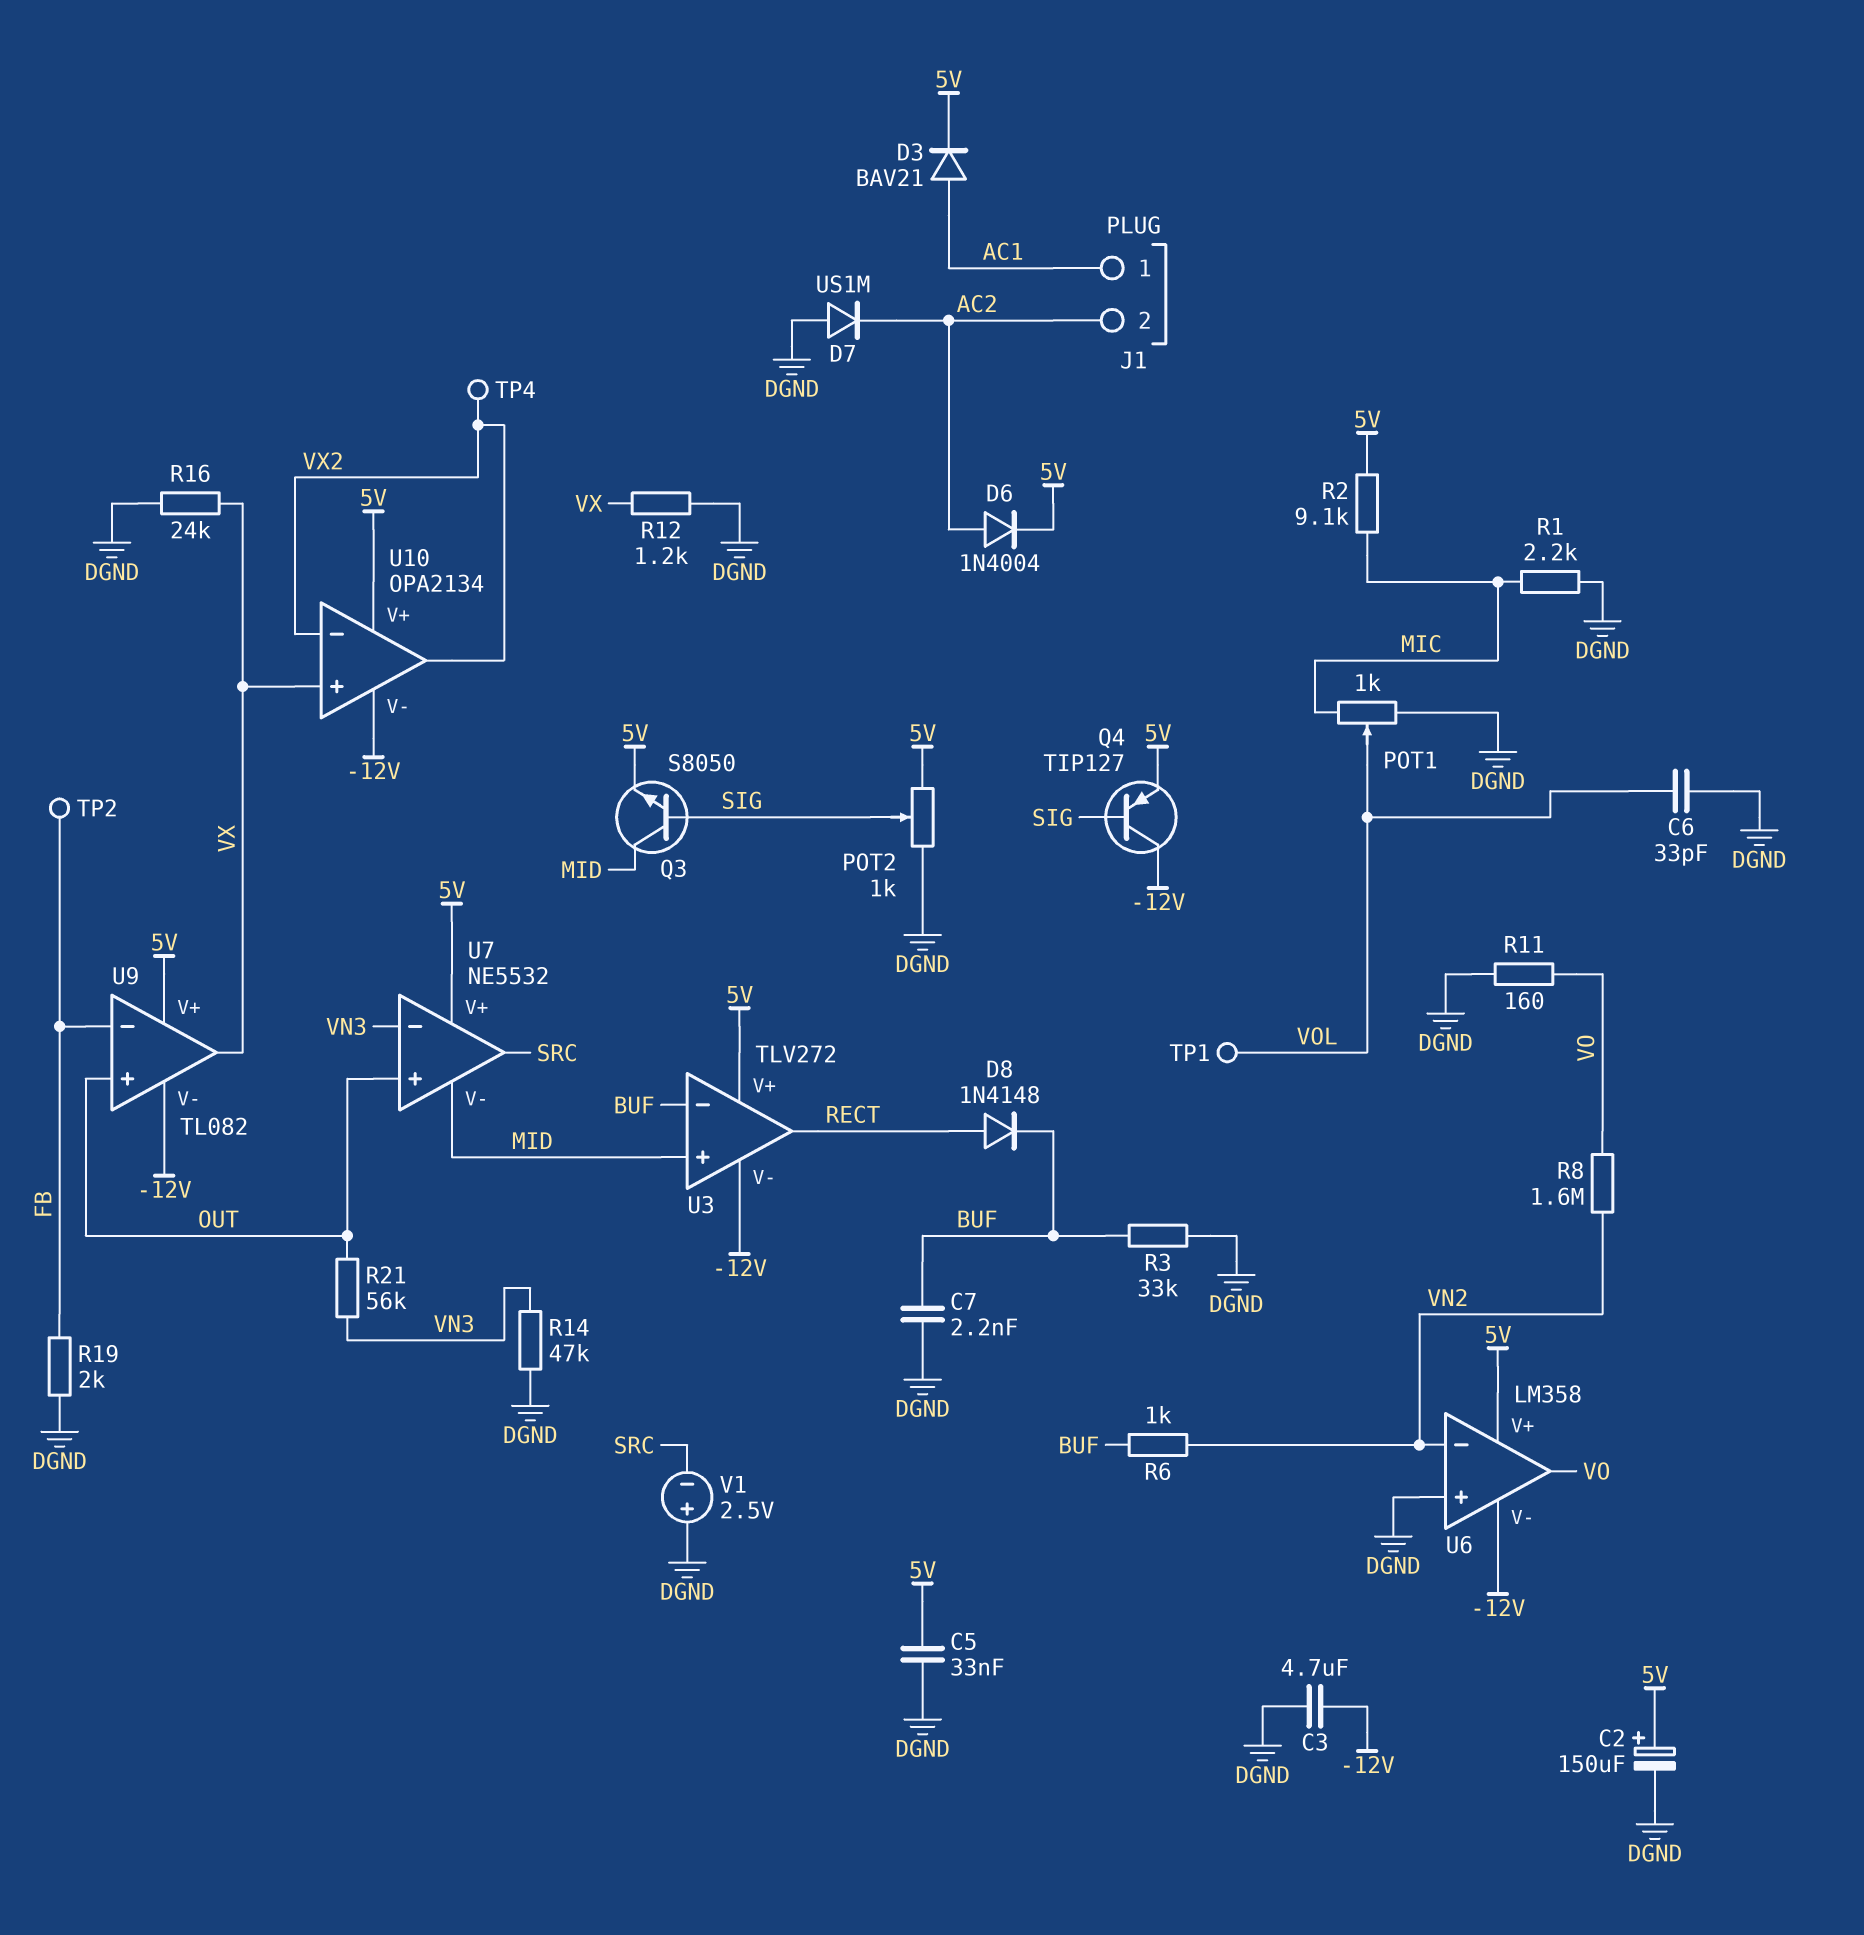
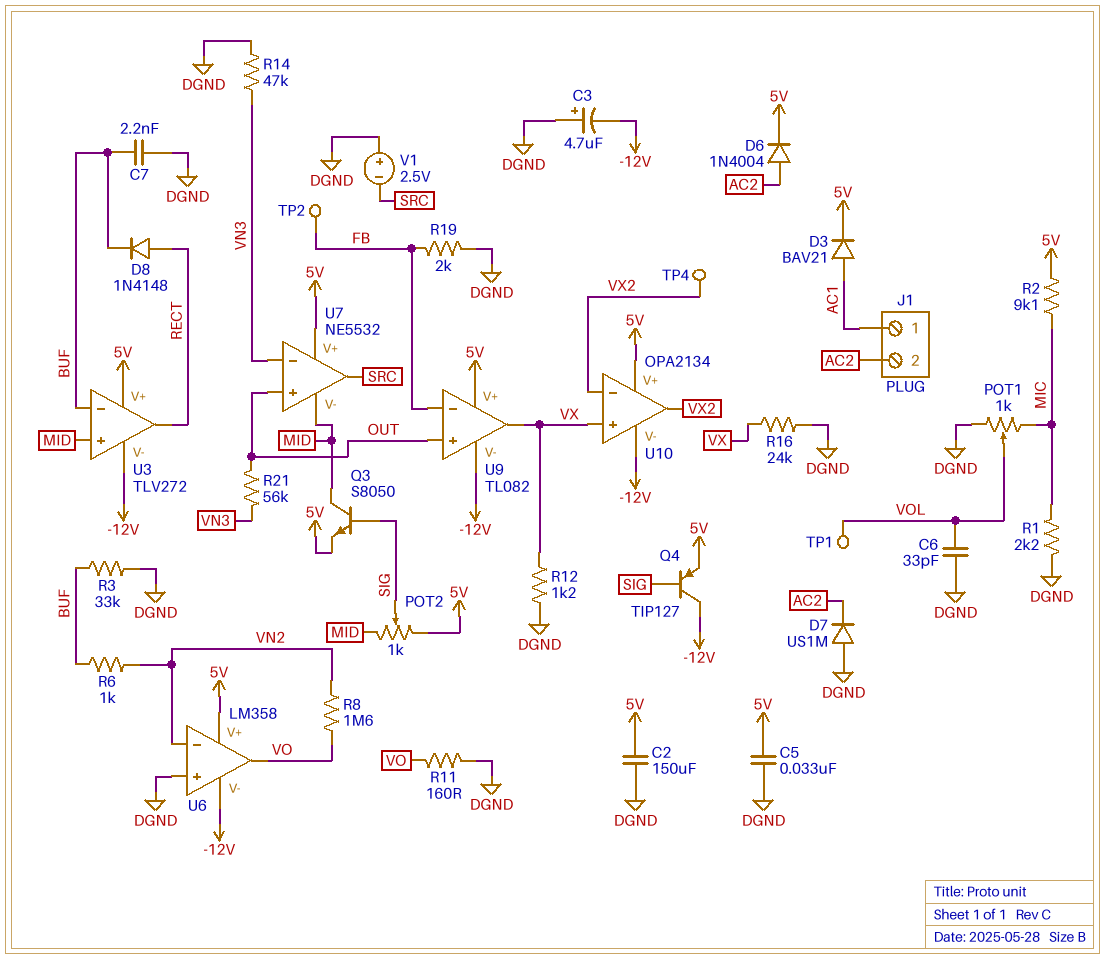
C2: 150uF (plus 5V, minus DGND) -> 150uF (5V, DGND)
C3: 4.7uF (-12V, DGND) -> 4.7uF (plus DGND, minus -12V)
POT2: 1k (5V, DGND, wiper SIG) -> 1k (5V, MID, wiper SIG)

